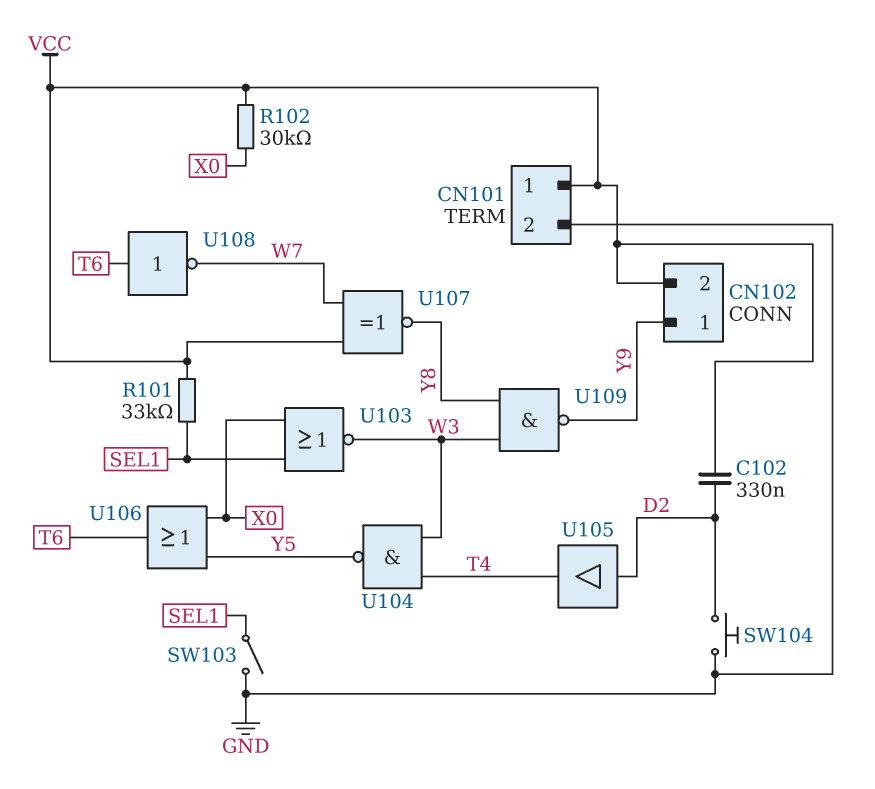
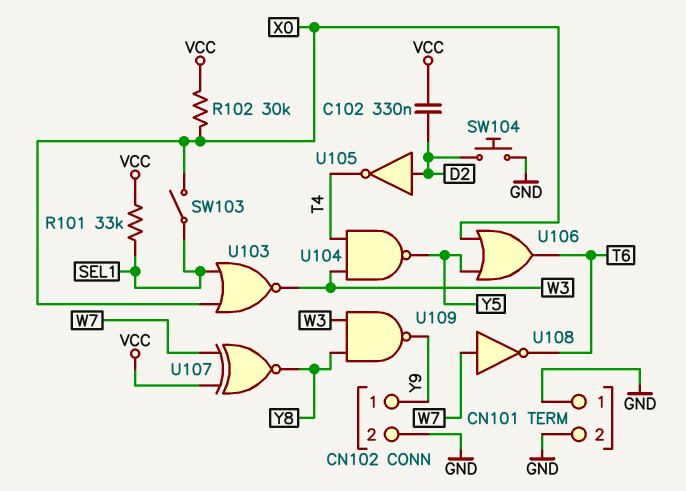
CN101 pin 1: VCC -> GND
CN102 pin 2: VCC -> GND
SW103: switch (GND, SEL1) -> switch (SEL1, X0)
U105: buffer (in D2, out T4) -> NOT (in D2, out T4)
U108: NOT (in T6, out W7) -> NOT (in W7, out T6)

